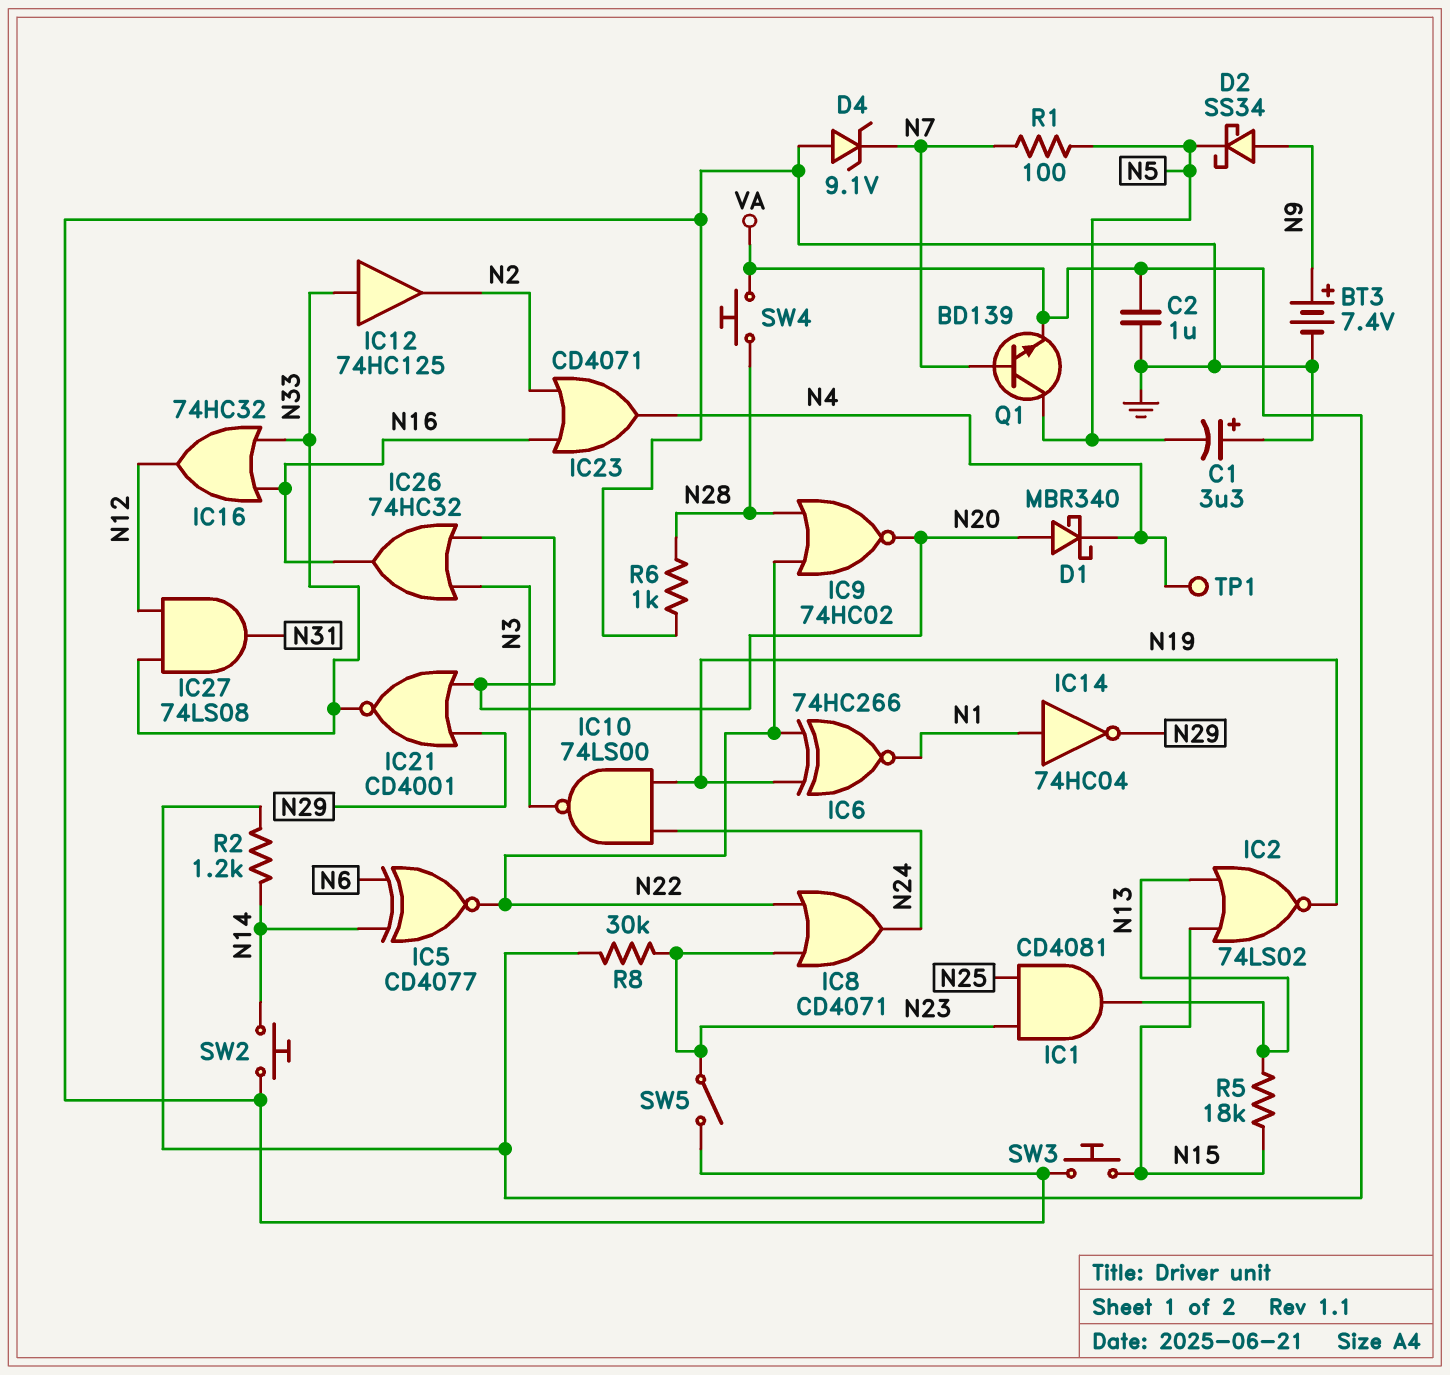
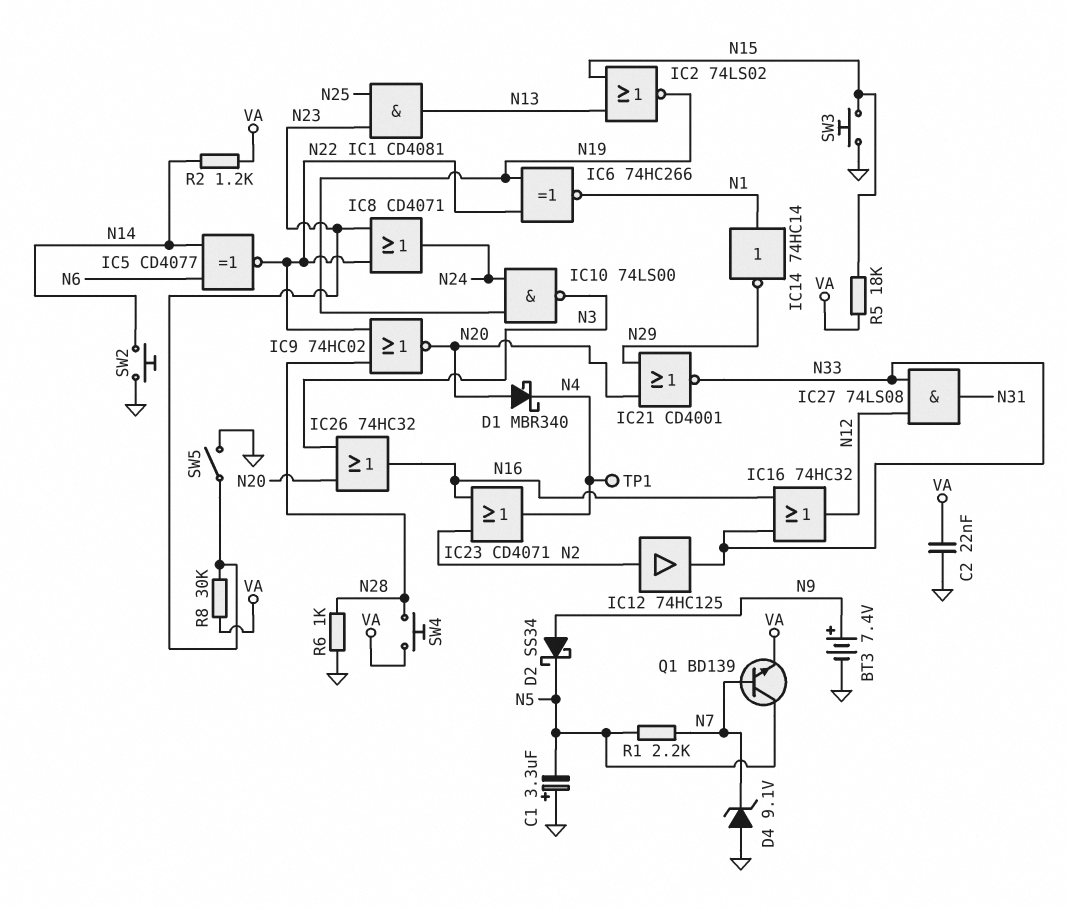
C2: 1uF (GND, VA) -> 22nF (GND, VA)
IC12: buffer 74HC125 (in N33, out N2) -> buffer 74HC125 (in N2, out N33)
IC14: NOT 74HC04 (in N1, out N29) -> NOT 74HC14 (in N1, out N29)
R1: 100 (N5, N7) -> 2.2k (N5, N7)
R5: 18k (N13, N15) -> 18k (N15, VA)

